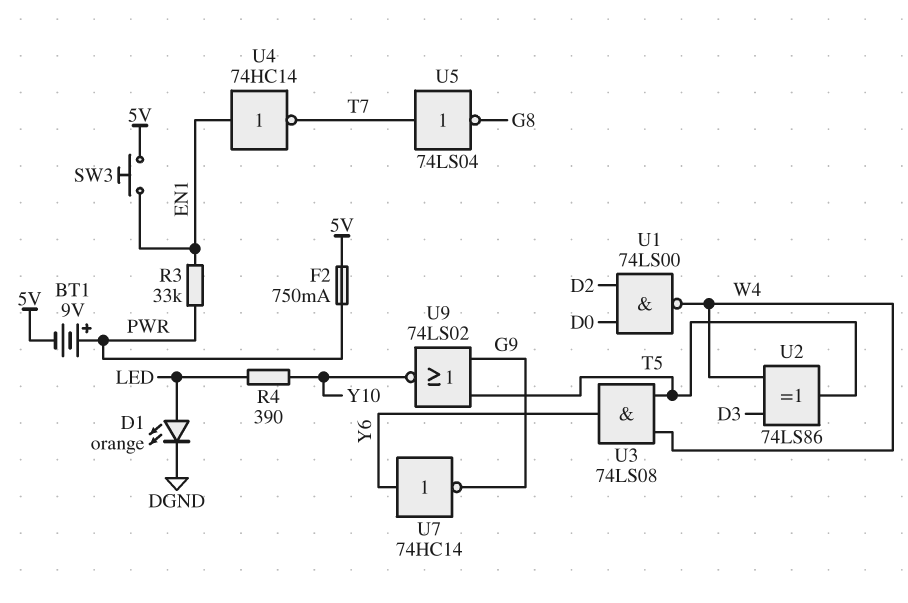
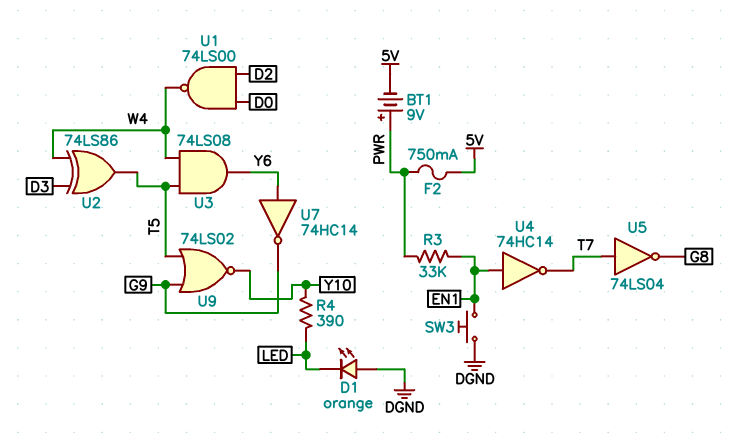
D1: LED orange (A LED, K DGND) -> LED orange (A DGND, K LED)
SW3: button (5V, EN1) -> button (DGND, EN1)

